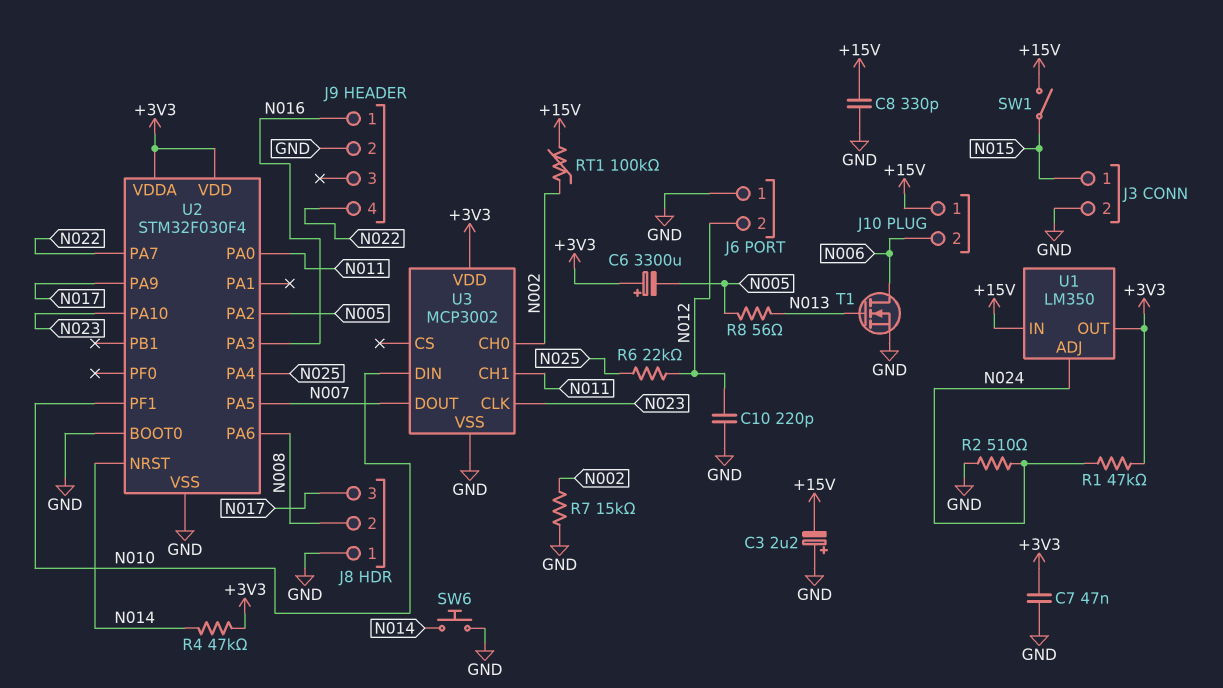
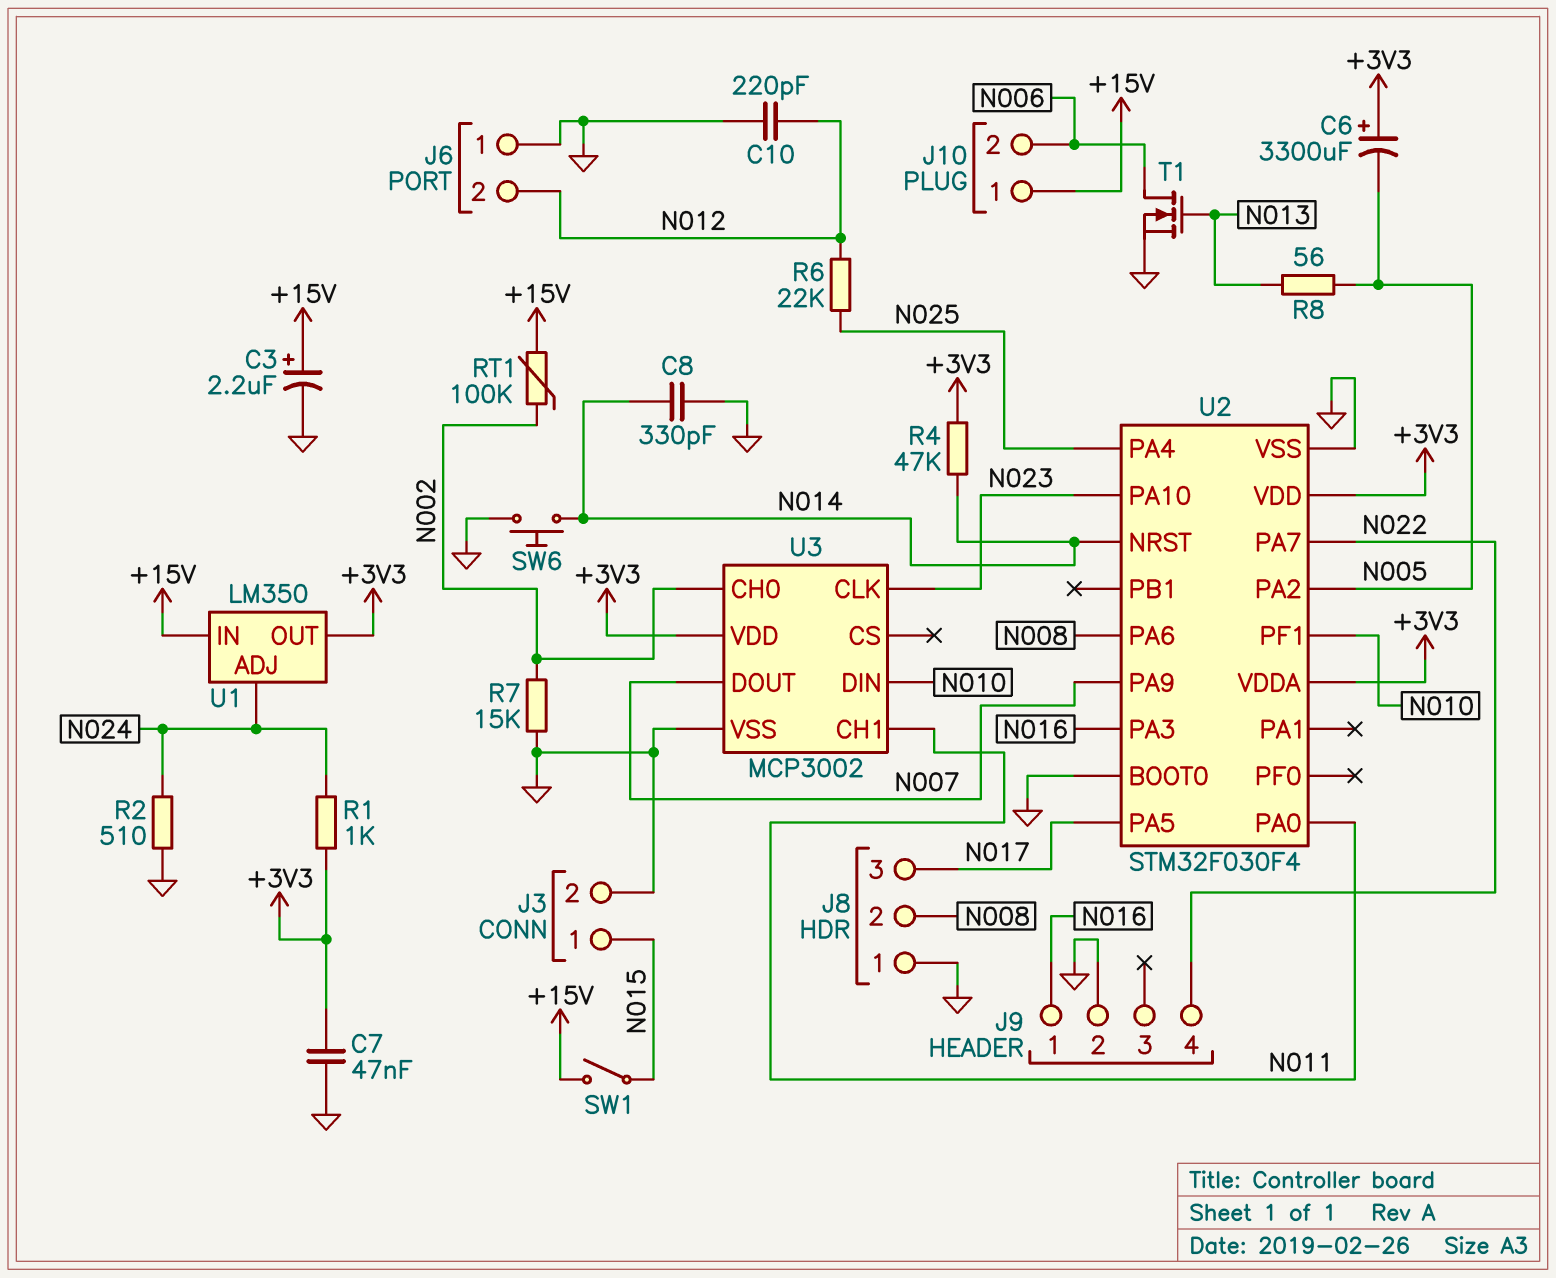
C3: 2.2uF (plus GND, minus +15V) -> 2.2uF (plus +15V, minus GND)
C8: 330pF (+15V, GND) -> 330pF (GND, N014)
R1: 47k (+3V3, N024) -> 1k (+3V3, N024)
U2 pin PA5: N007 -> N017
U2 pin PA9: N017 -> N007

